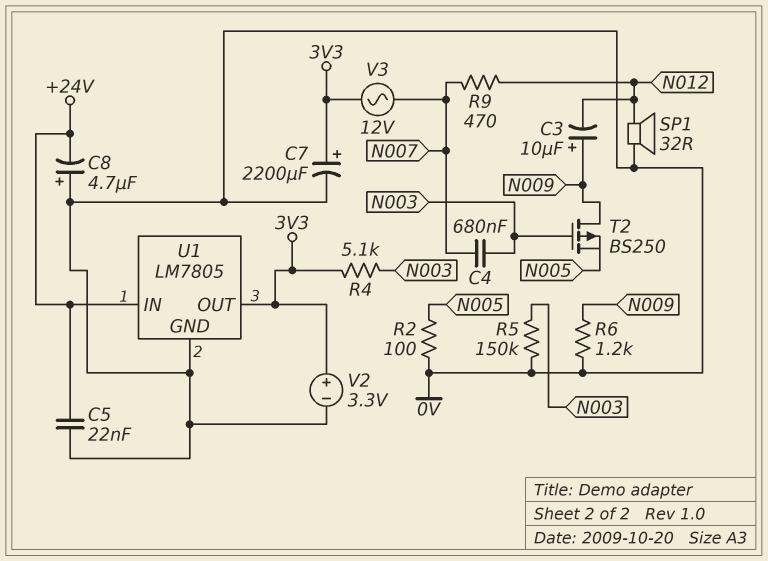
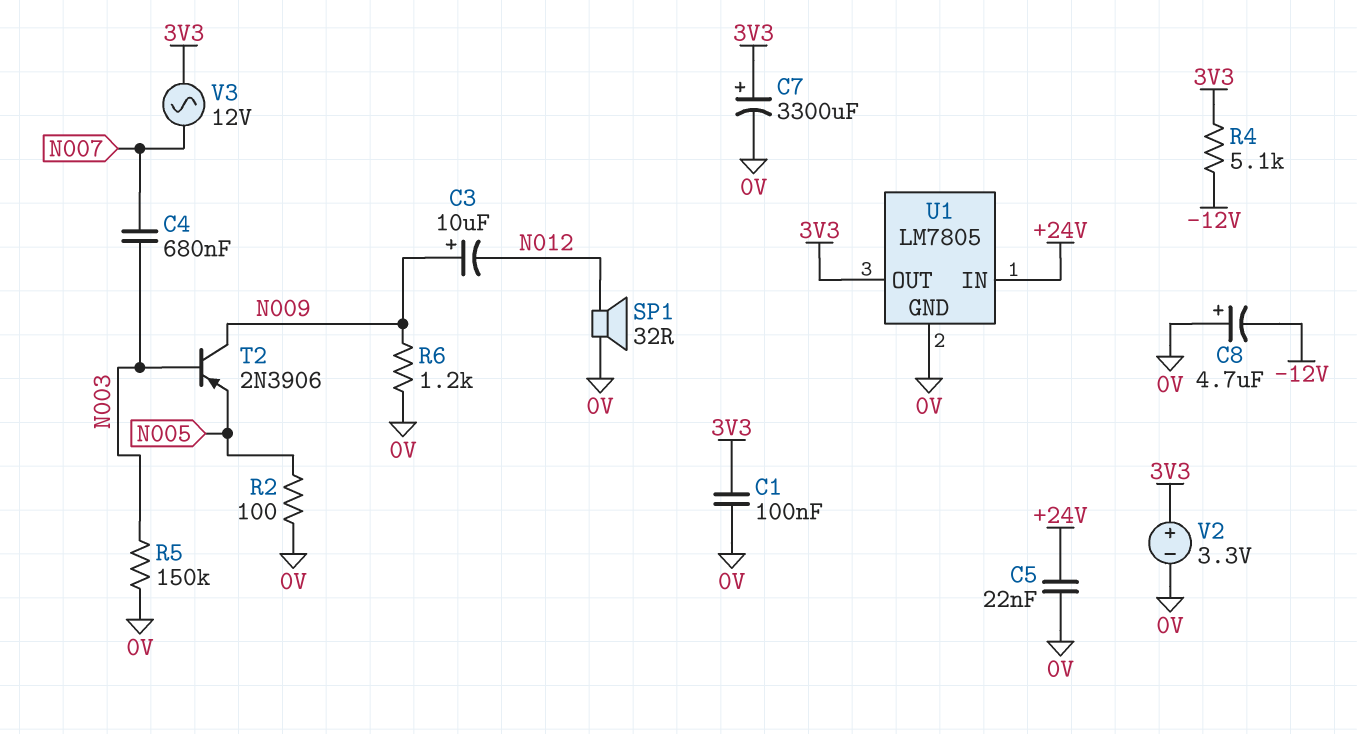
C1: none -> 100nF (0V, 3V3)
C7: 2200uF (plus 3V3, minus 0V) -> 3300uF (plus 3V3, minus 0V)
C8: 4.7uF (plus 0V, minus +24V) -> 4.7uF (plus 0V, minus -12V)
R4: 5.1k (3V3, N003) -> 5.1k (-12V, 3V3)
R9: 470 (N007, N012) -> none
T2: PMOS BS250 (G N003, D N009, S N005) -> PNP 2N3906 (B N003, C N009, E N005)

